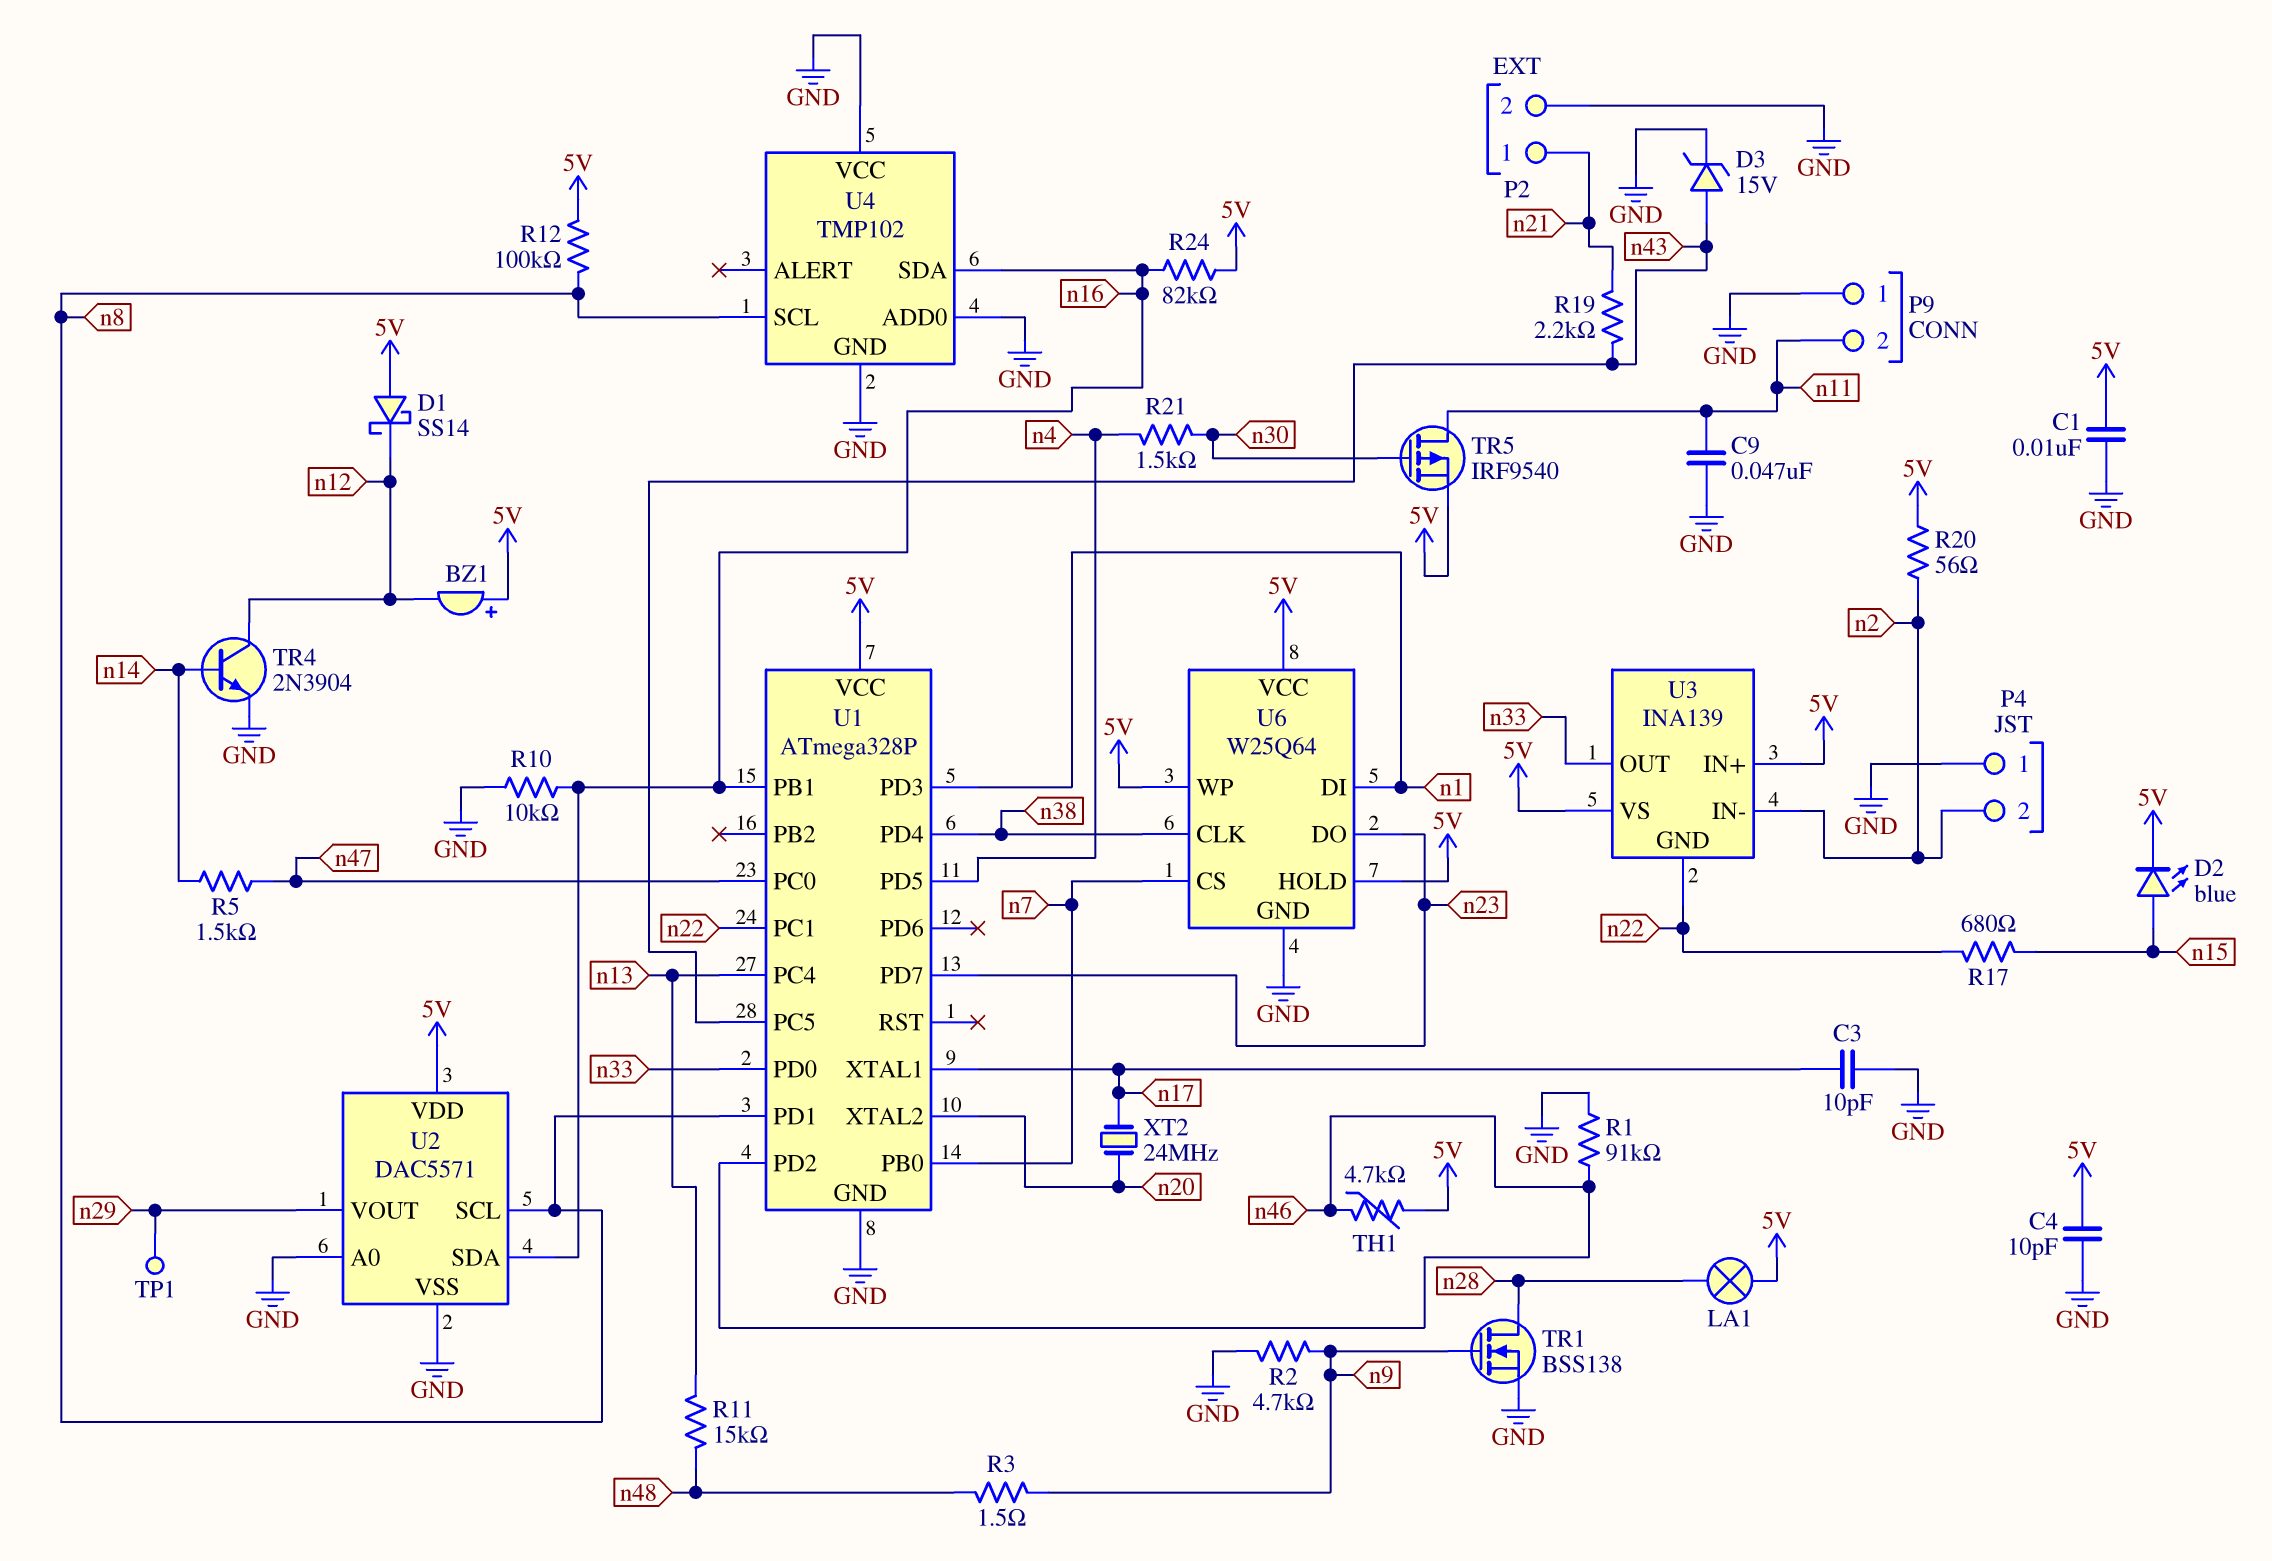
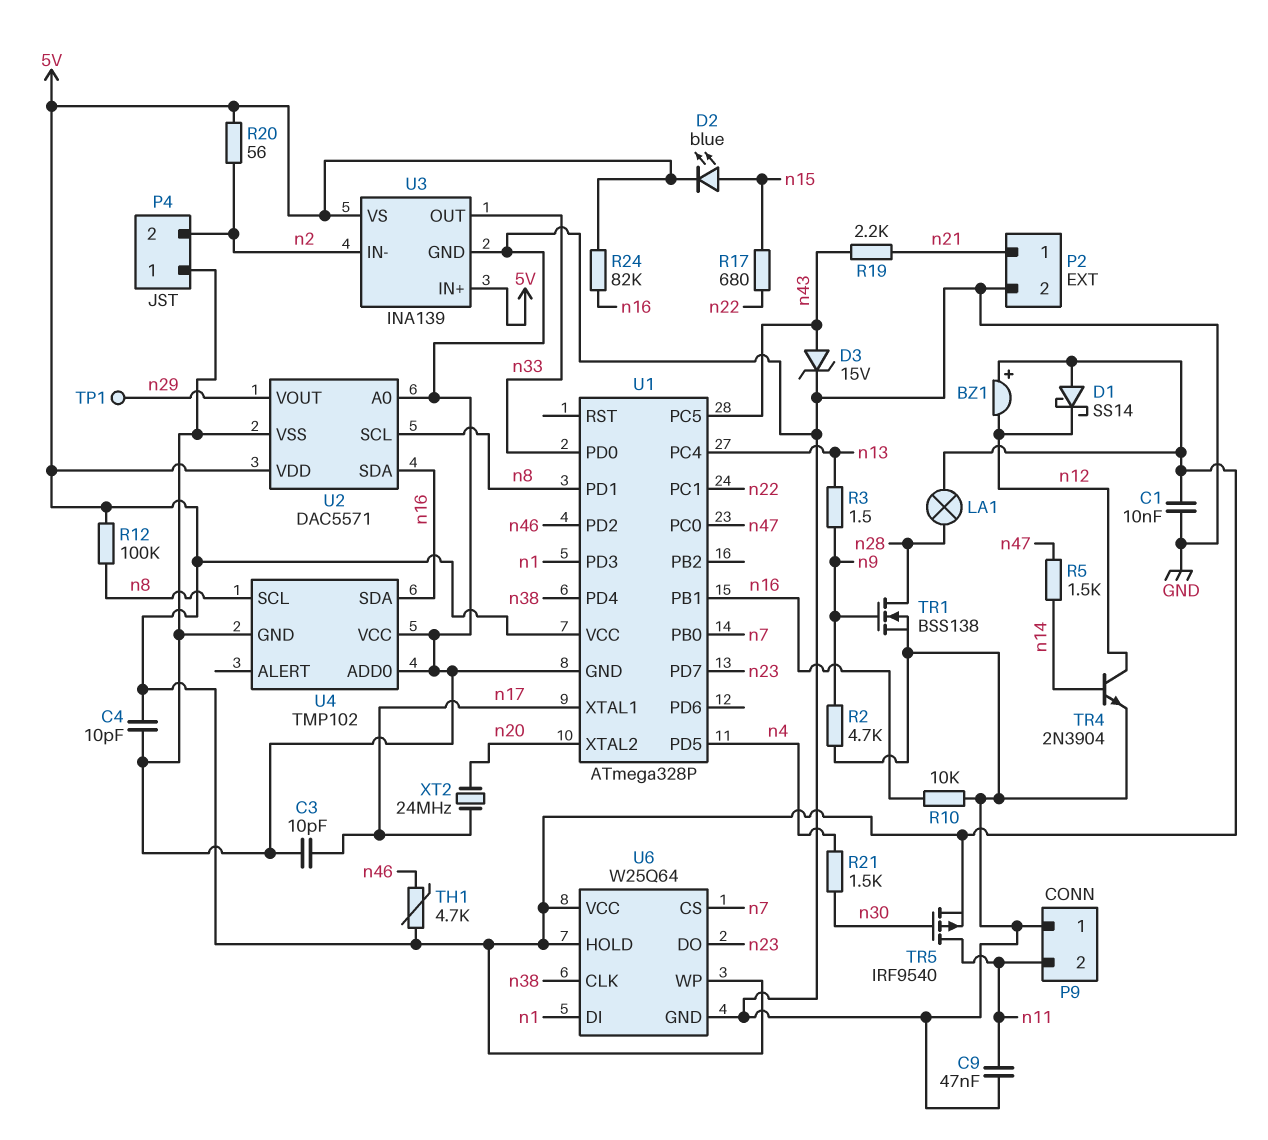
R1: 91k (GND, n46) -> none
R3: 1.5 (n9, n48) -> 1.5 (n9, n13)
R11: 15k (n13, n48) -> none
U3 pin GND: n22 -> GND

